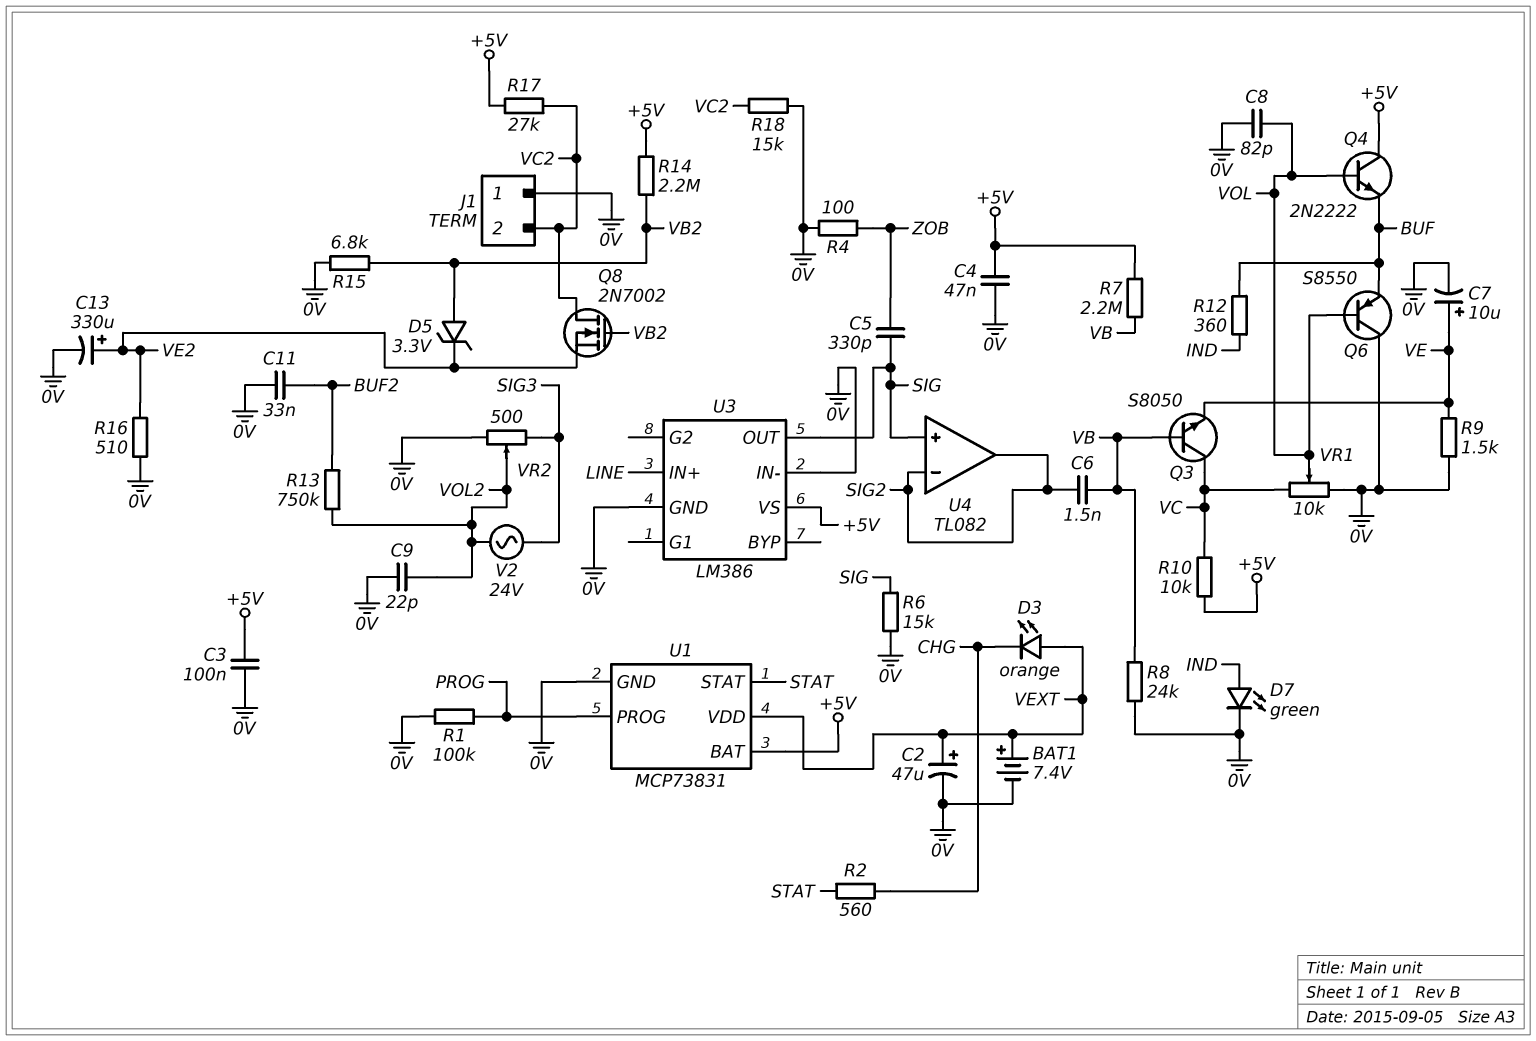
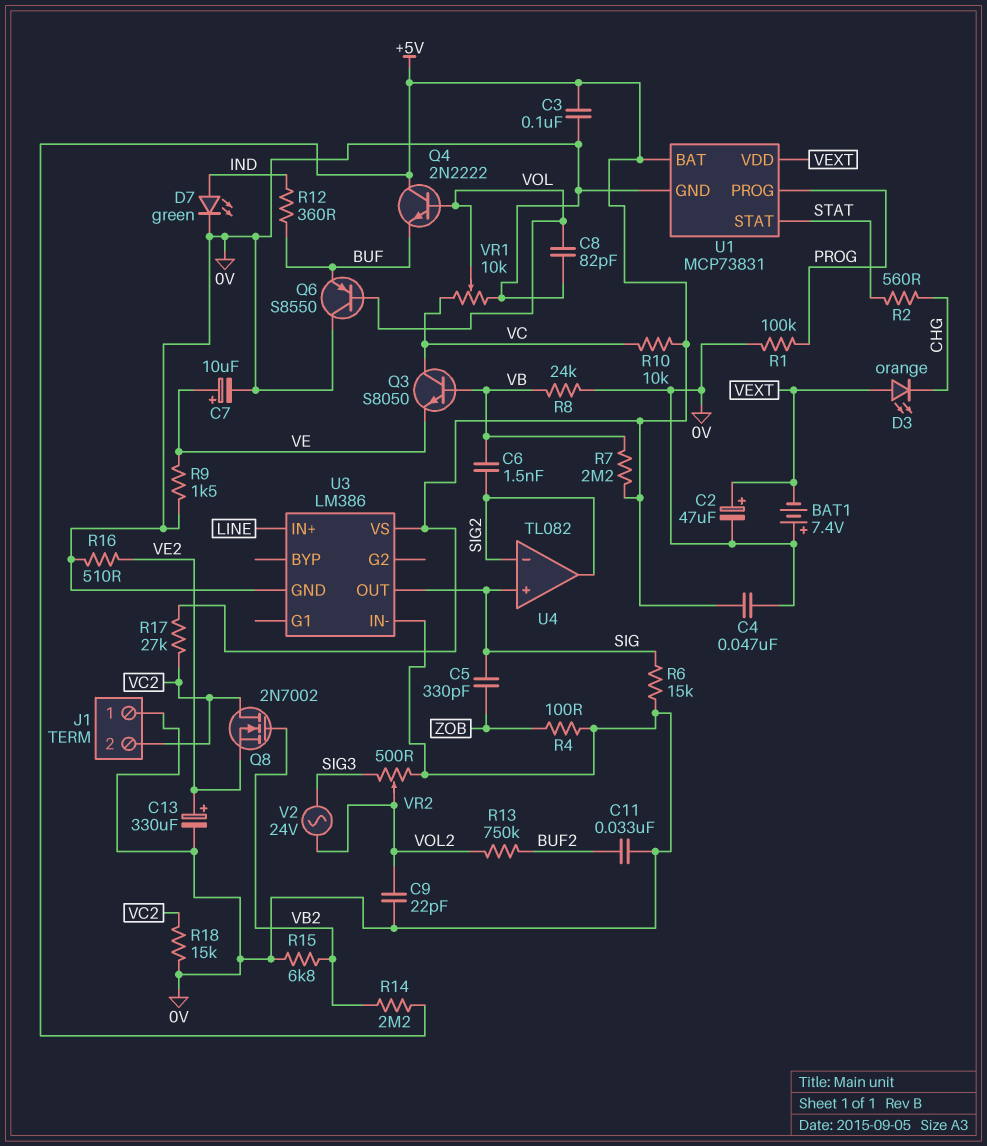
BAT1: 7.4V (plus VEXT, minus 0V) -> 7.4V (plus 0V, minus VEXT)
D5: zener 3.3V (A VB2, K VE2) -> none

